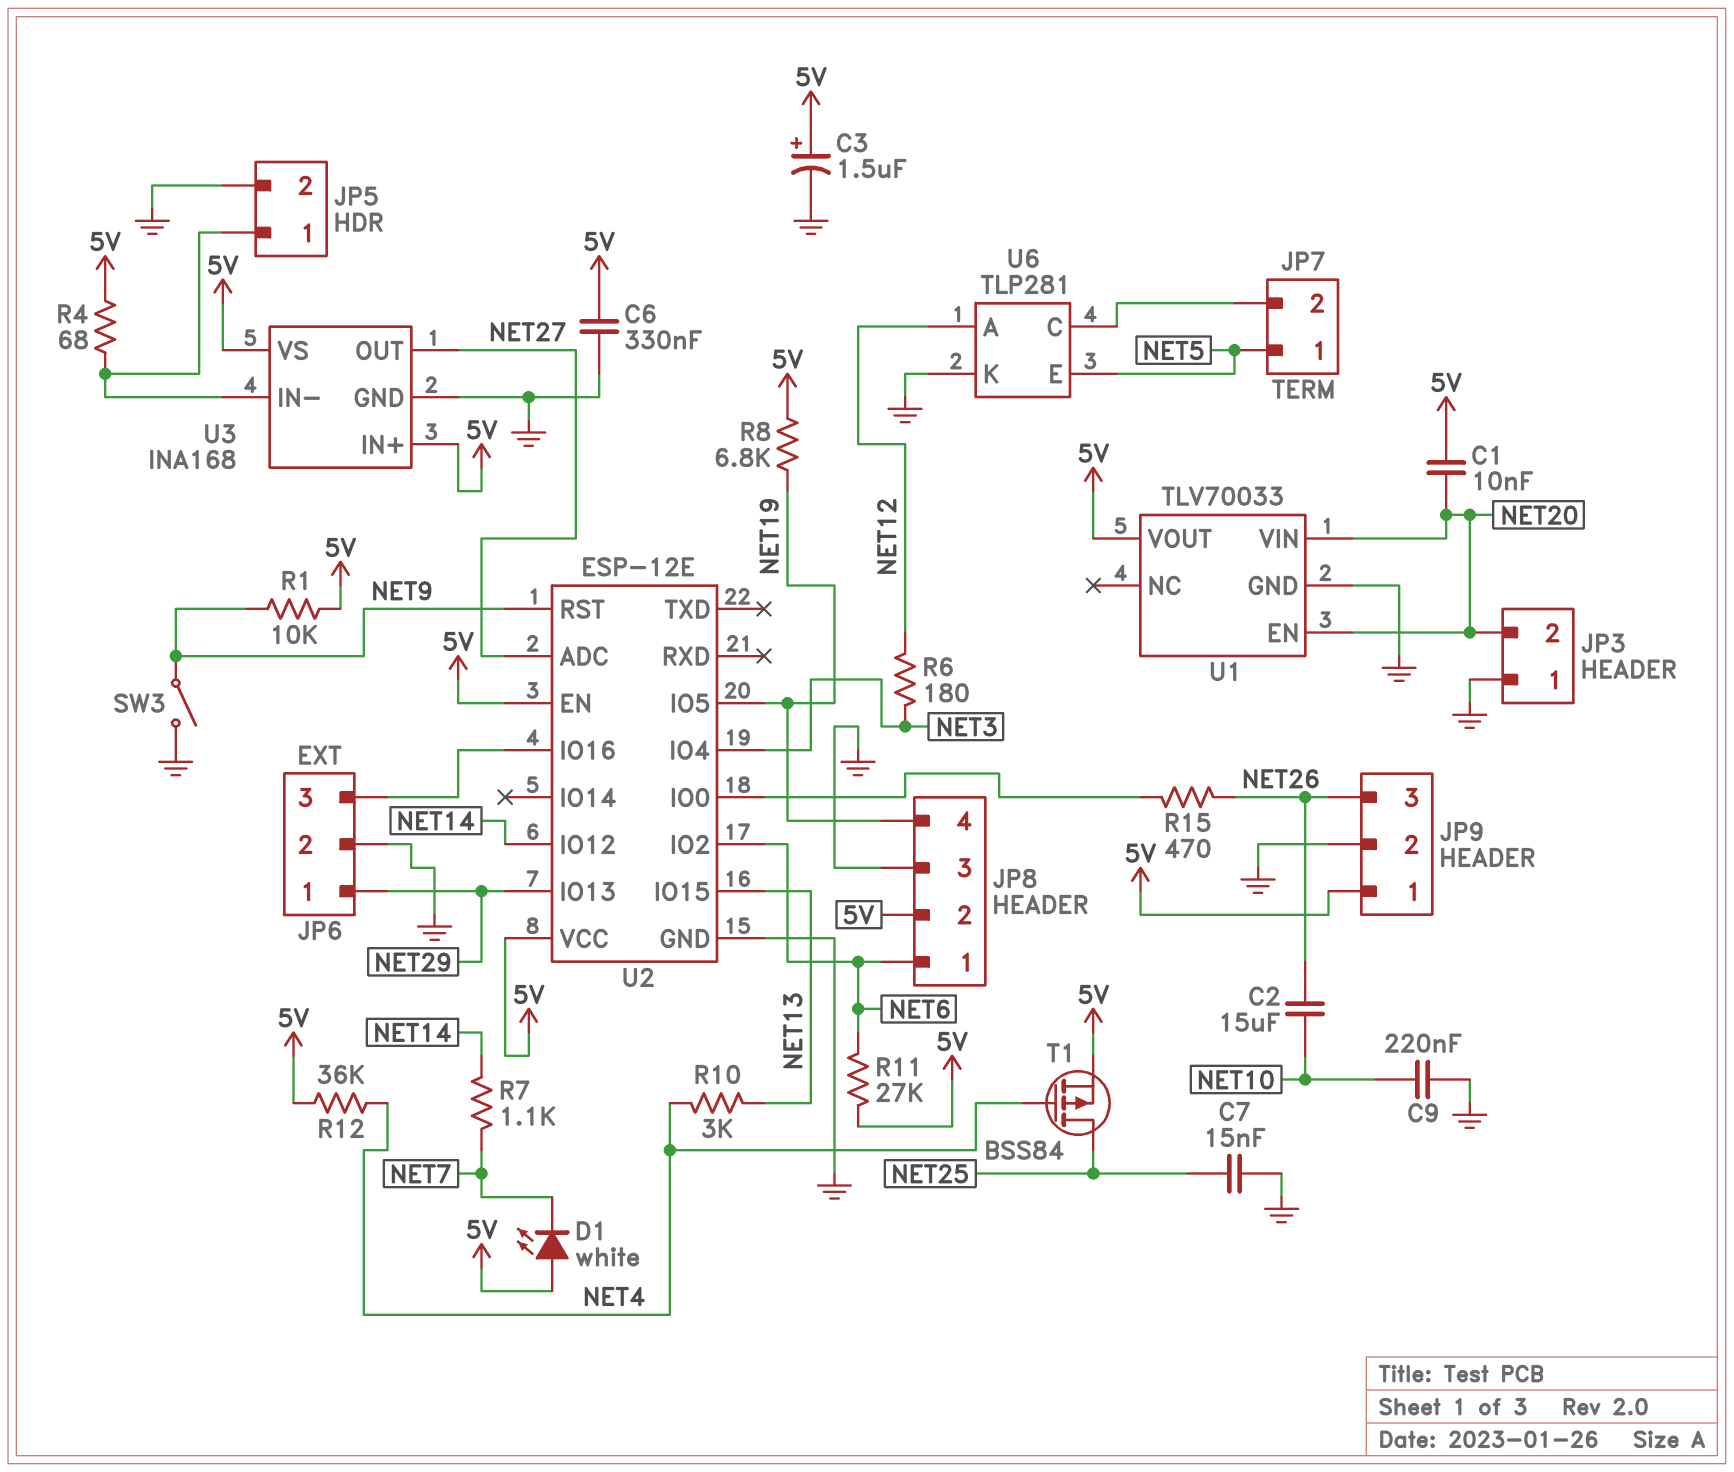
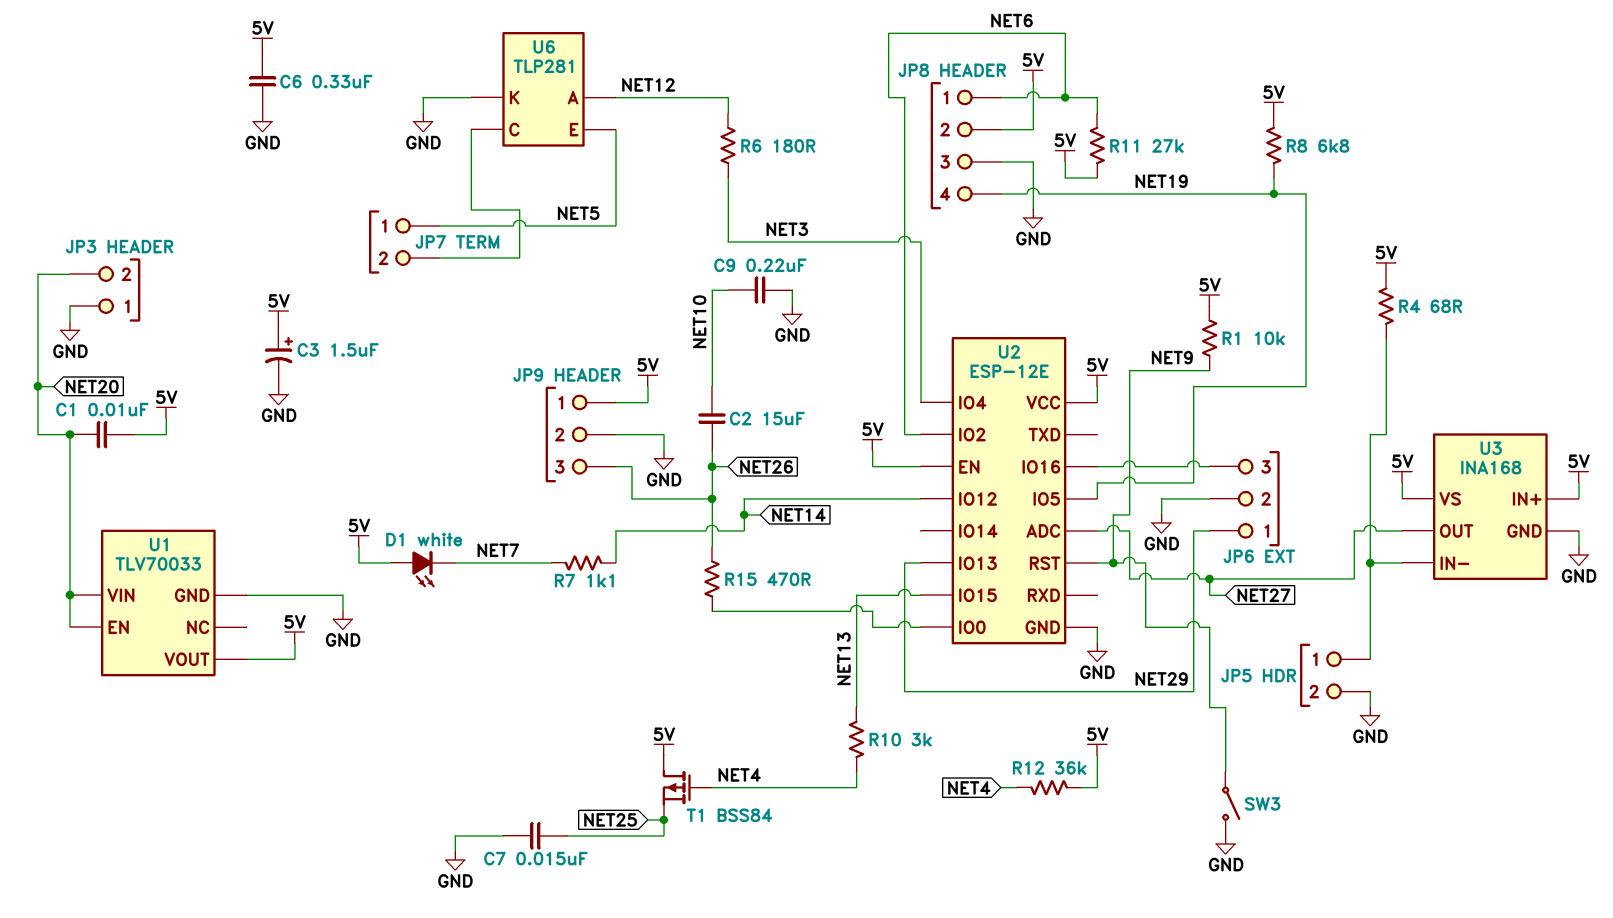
T1: PMOS BSS84 (G NET4, D NET25, S 5V) -> PMOS BSS84 (G NET4, D 5V, S NET25)

